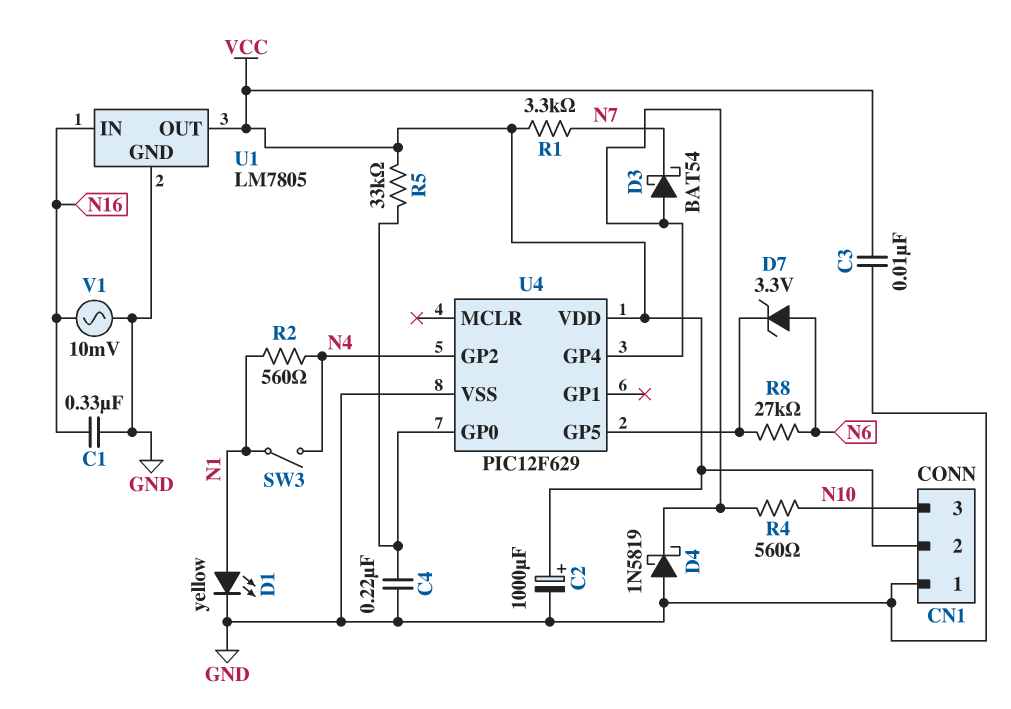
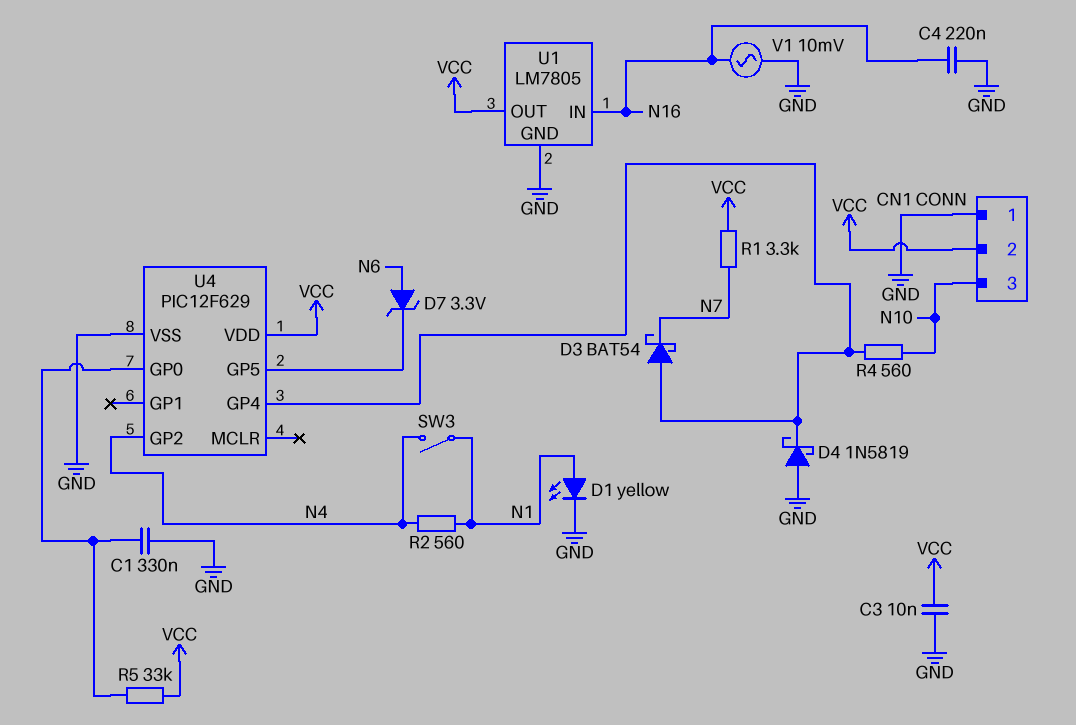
C1: 330nF (GND, N16) -> 330nF (GND, U4/GP0)
C2: 1000uF (plus VCC, minus GND) -> none
C4: 220nF (GND, U4/GP0) -> 220nF (GND, N16)
R8: 27k (N6, U4/GP5) -> none

